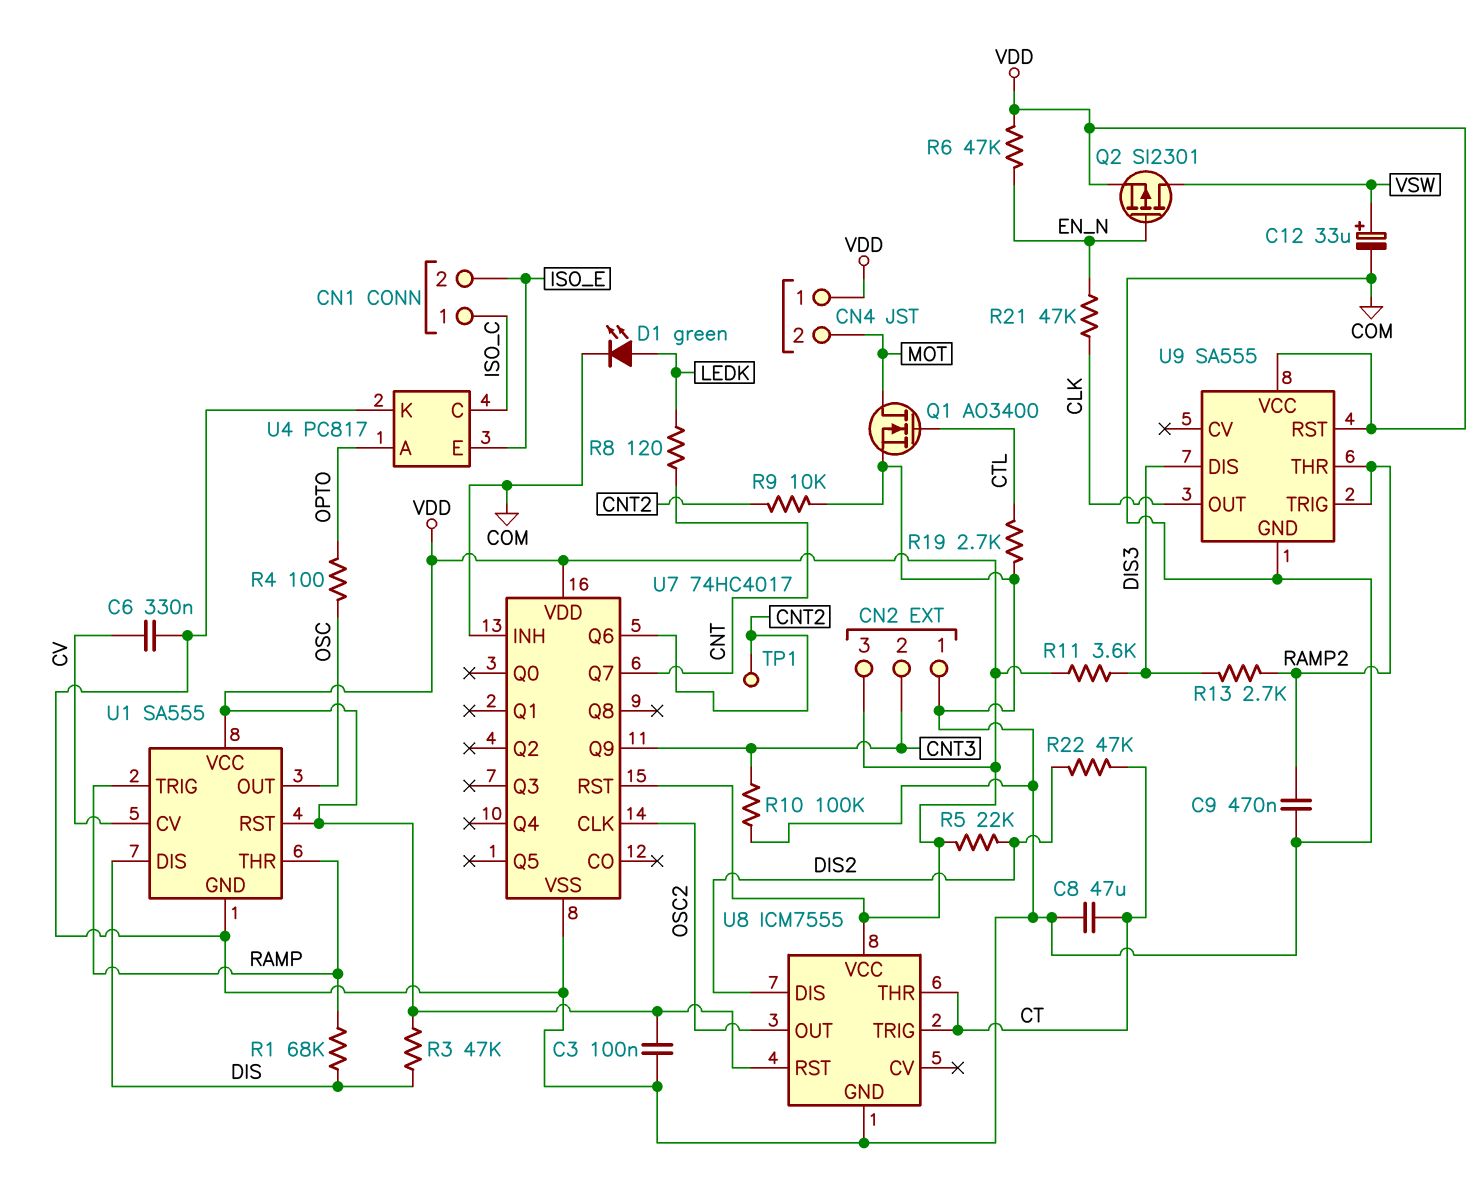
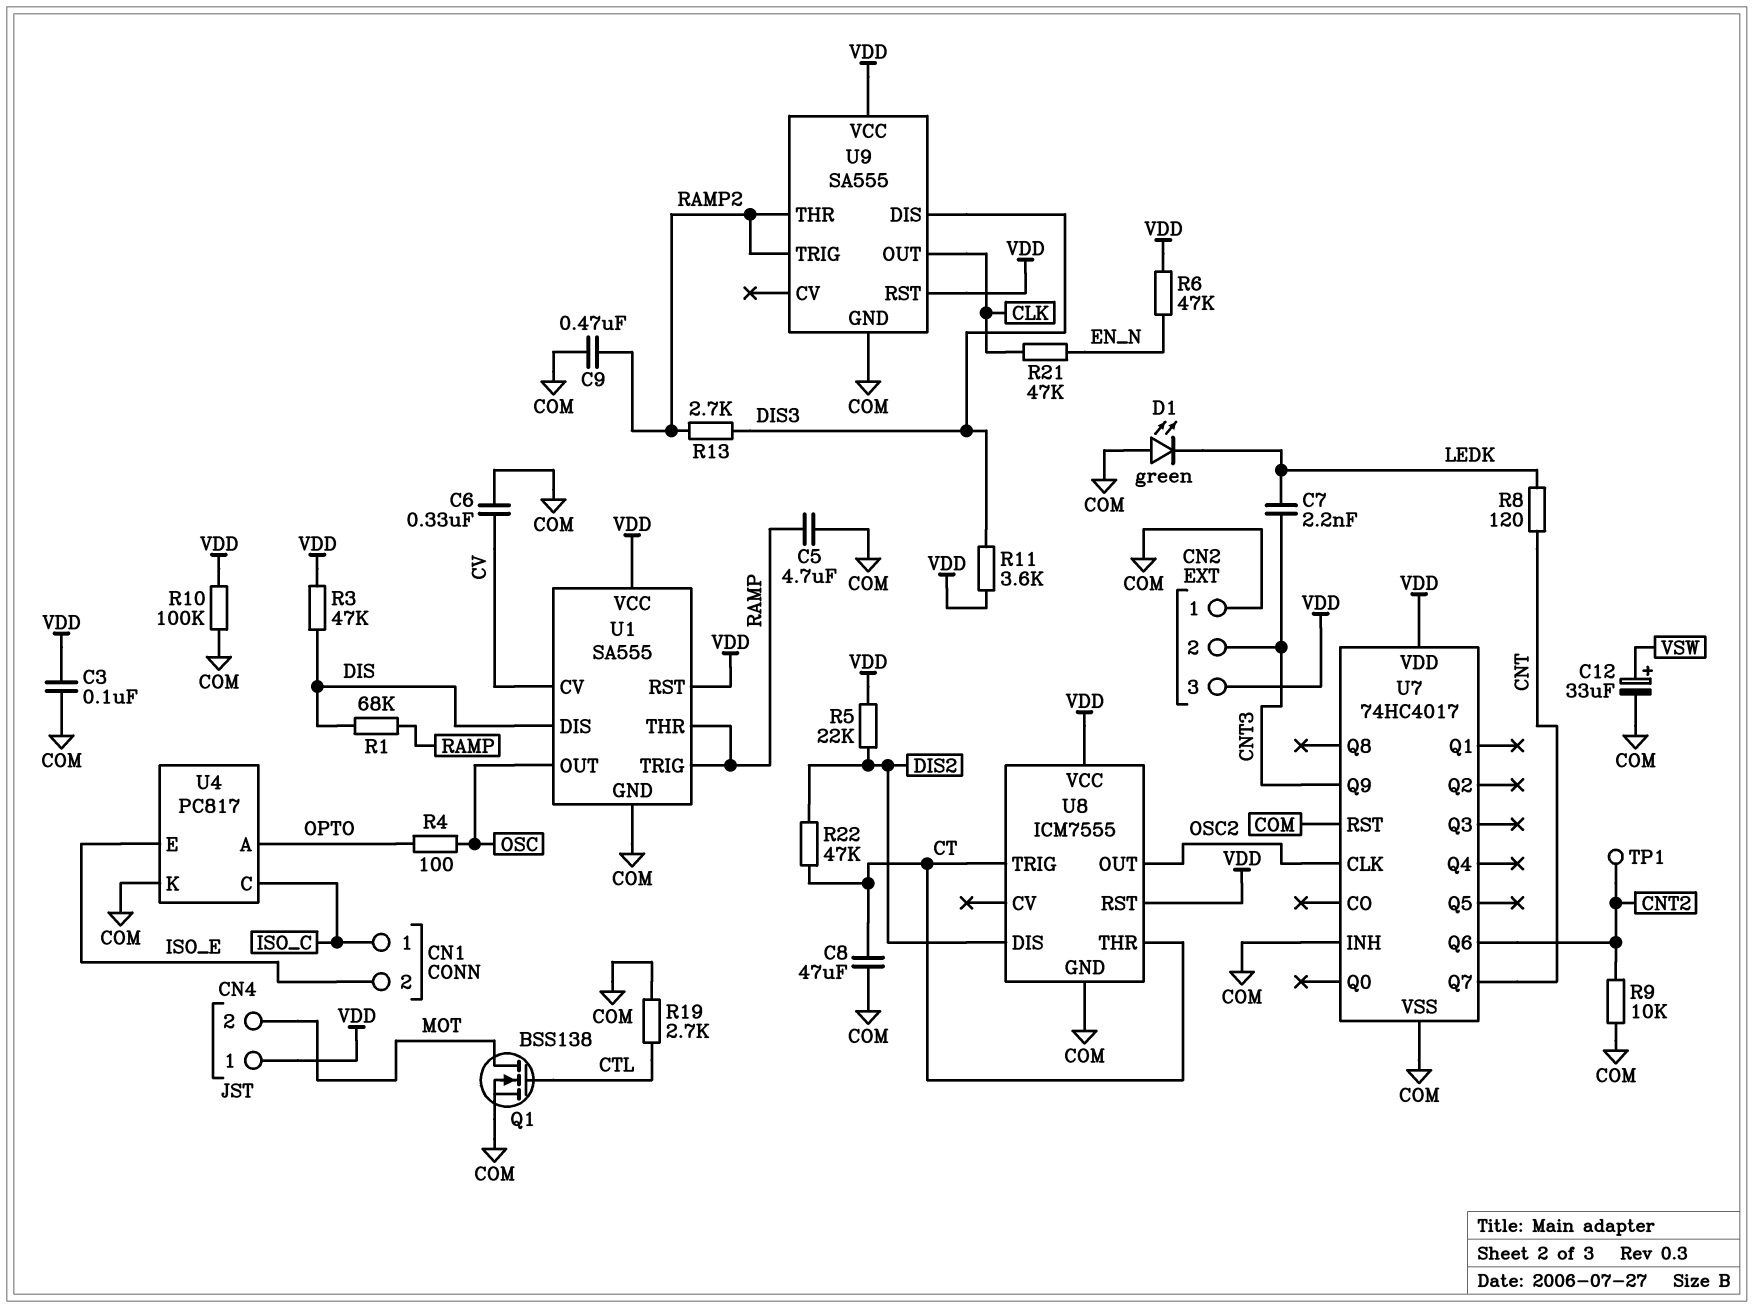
C5: none -> 4.7uF (COM, RAMP)
C7: none -> 2.2nF (CNT3, LEDK)
D1: LED green (A LEDK, K COM) -> LED green (A COM, K LEDK)
Q1: NMOS AO3400 (G CTL, D MOT, S COM) -> NMOS BSS138 (G CTL, D MOT, S COM)
Q2: PMOS SI2301 (G EN_N, D VSW, S VDD) -> none
R10: 100k (CNT3, COM) -> 100k (COM, VDD)
U7 pin RST: VDD -> COM

